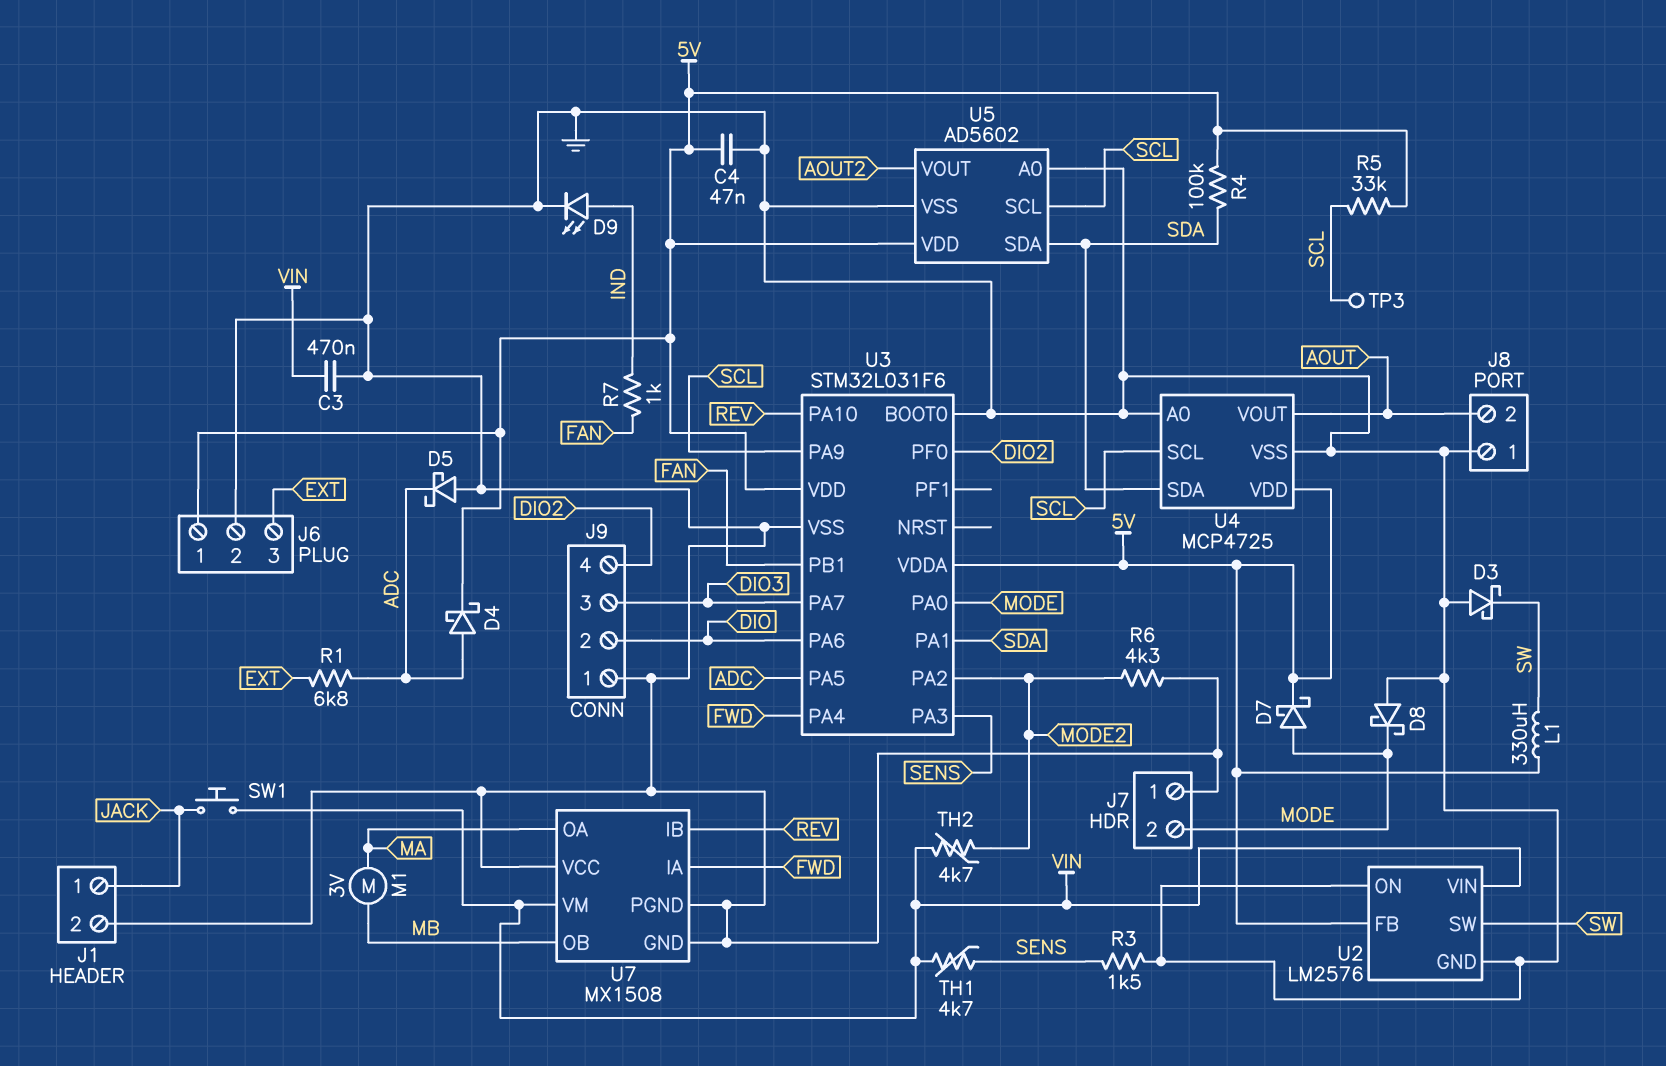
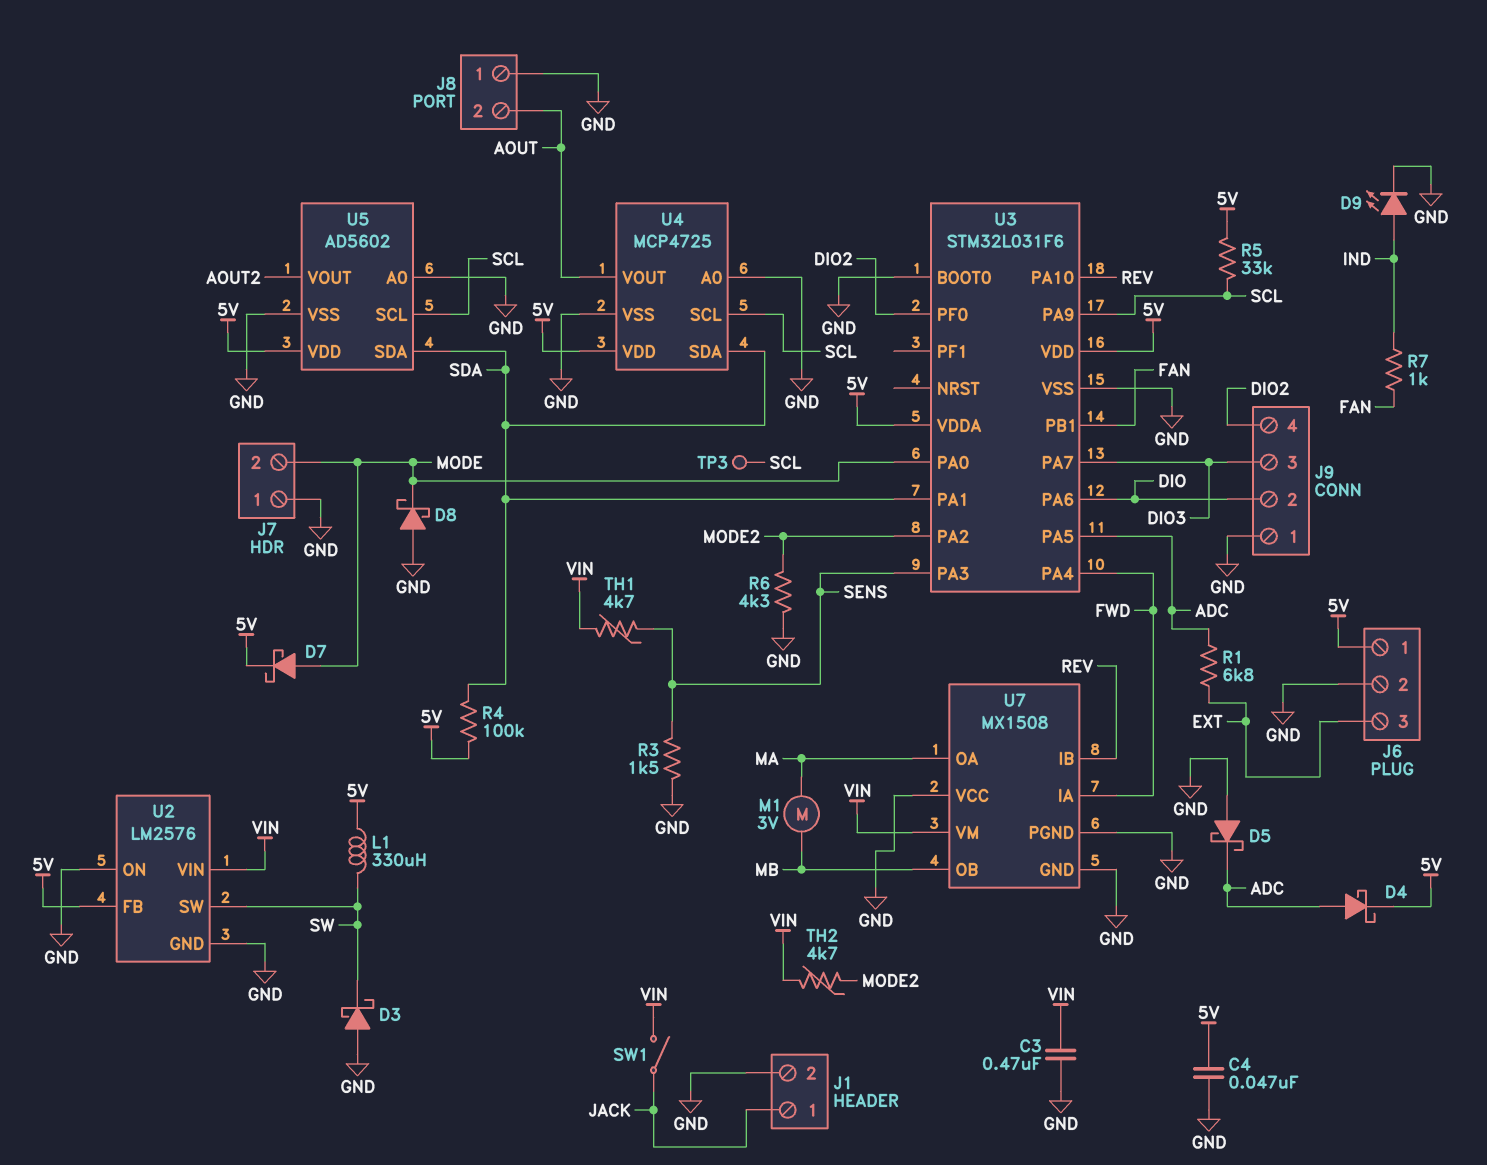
SW1: button (JACK, VIN) -> switch (JACK, VIN)

